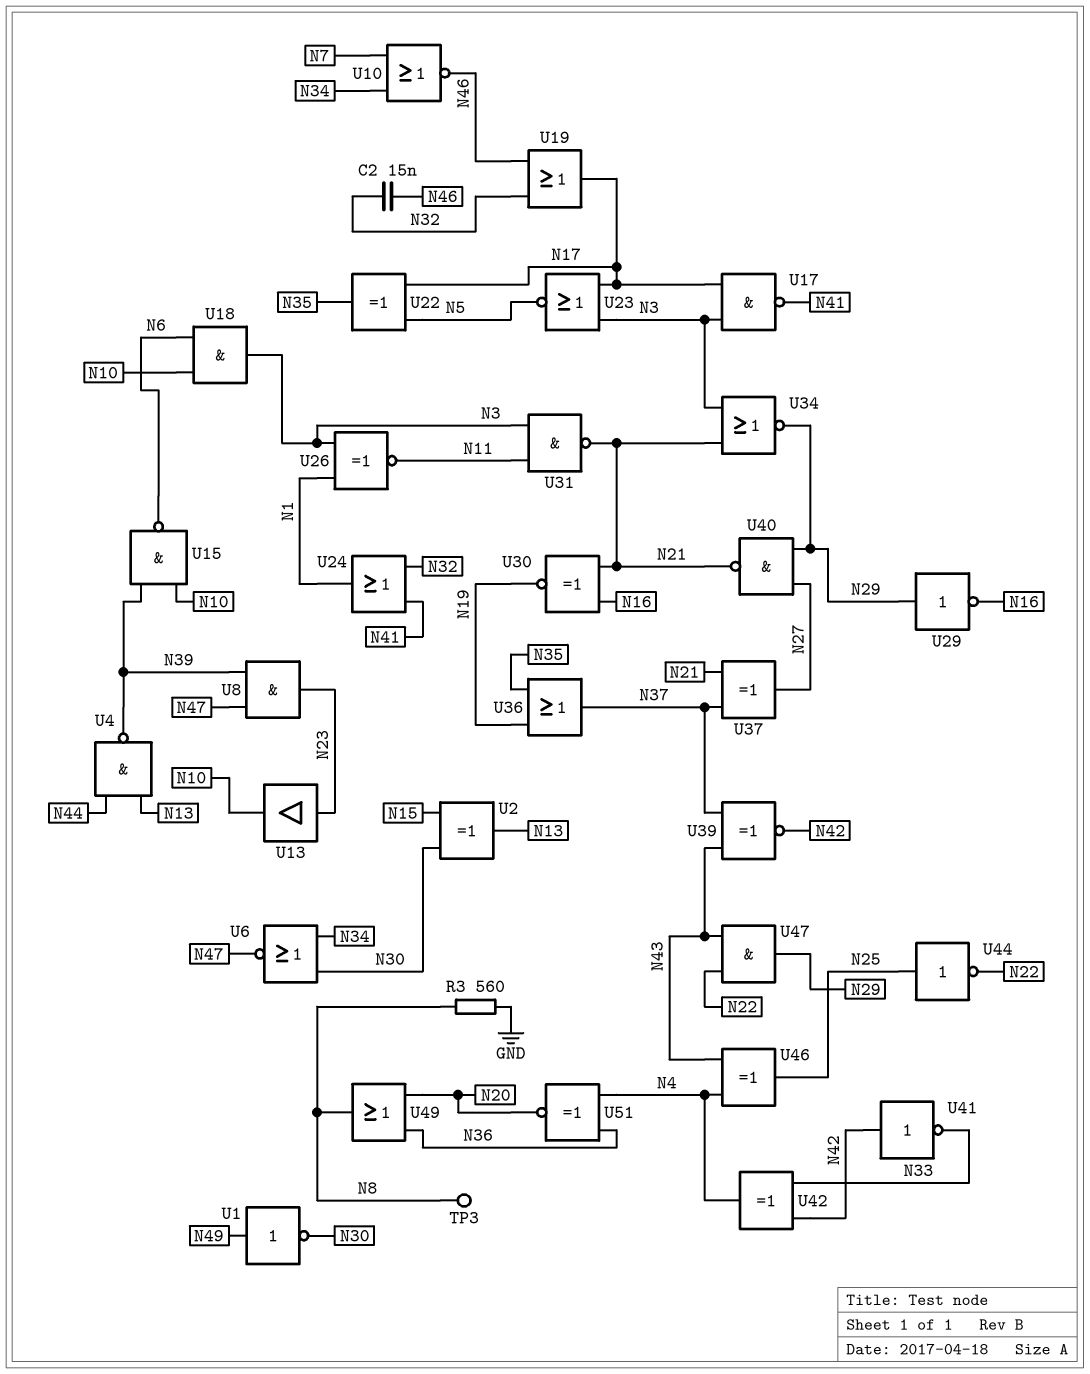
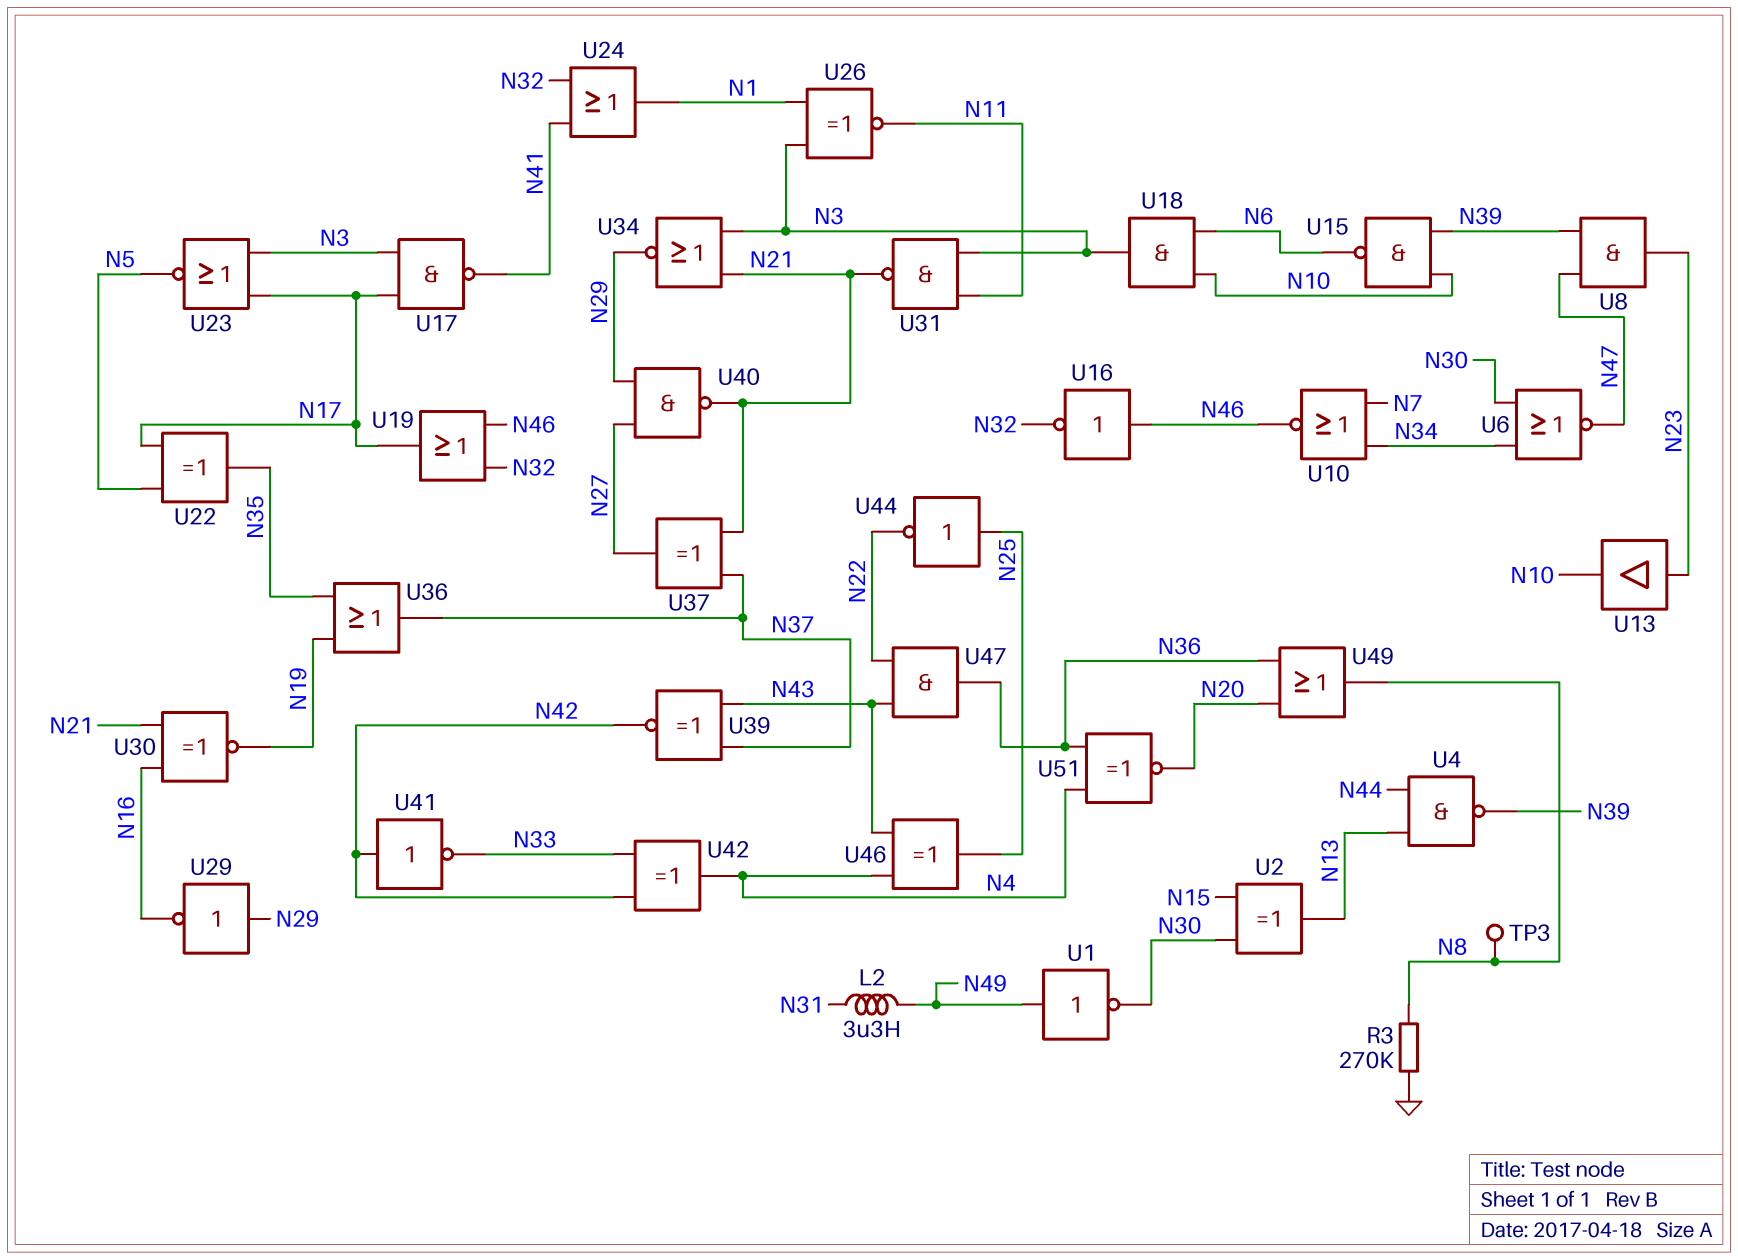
C2: 15nF (N32, N46) -> none
L2: none -> 3.3uH (N31, N49)
R3: 560 (GND, N8) -> 270k (GND, N8)
U16: none -> NOT (in N46, out N32)
U47: AND (in N22, in N43, out N29) -> AND (in N22, in N43, out N36)

